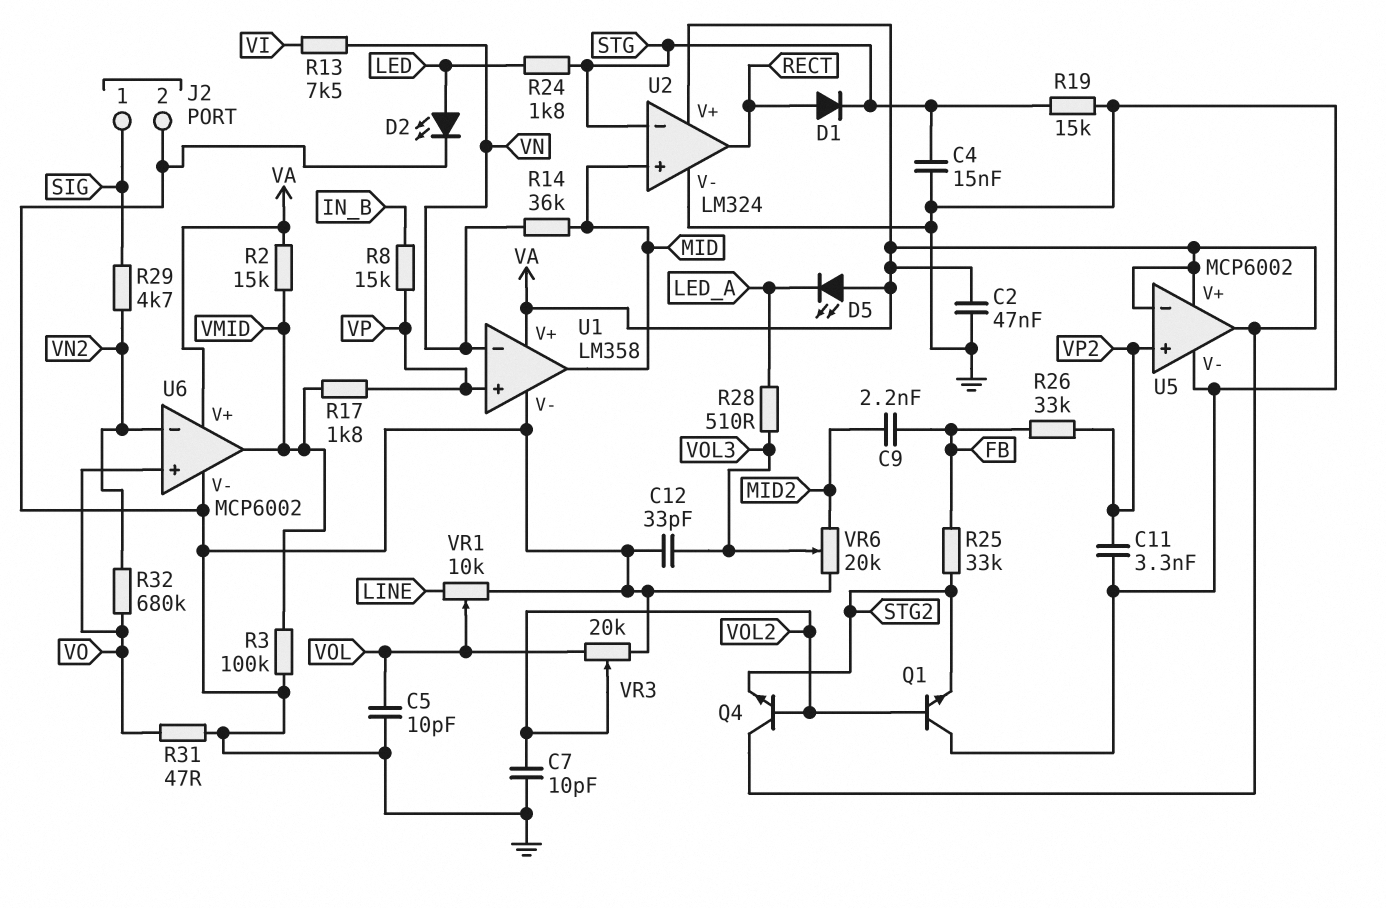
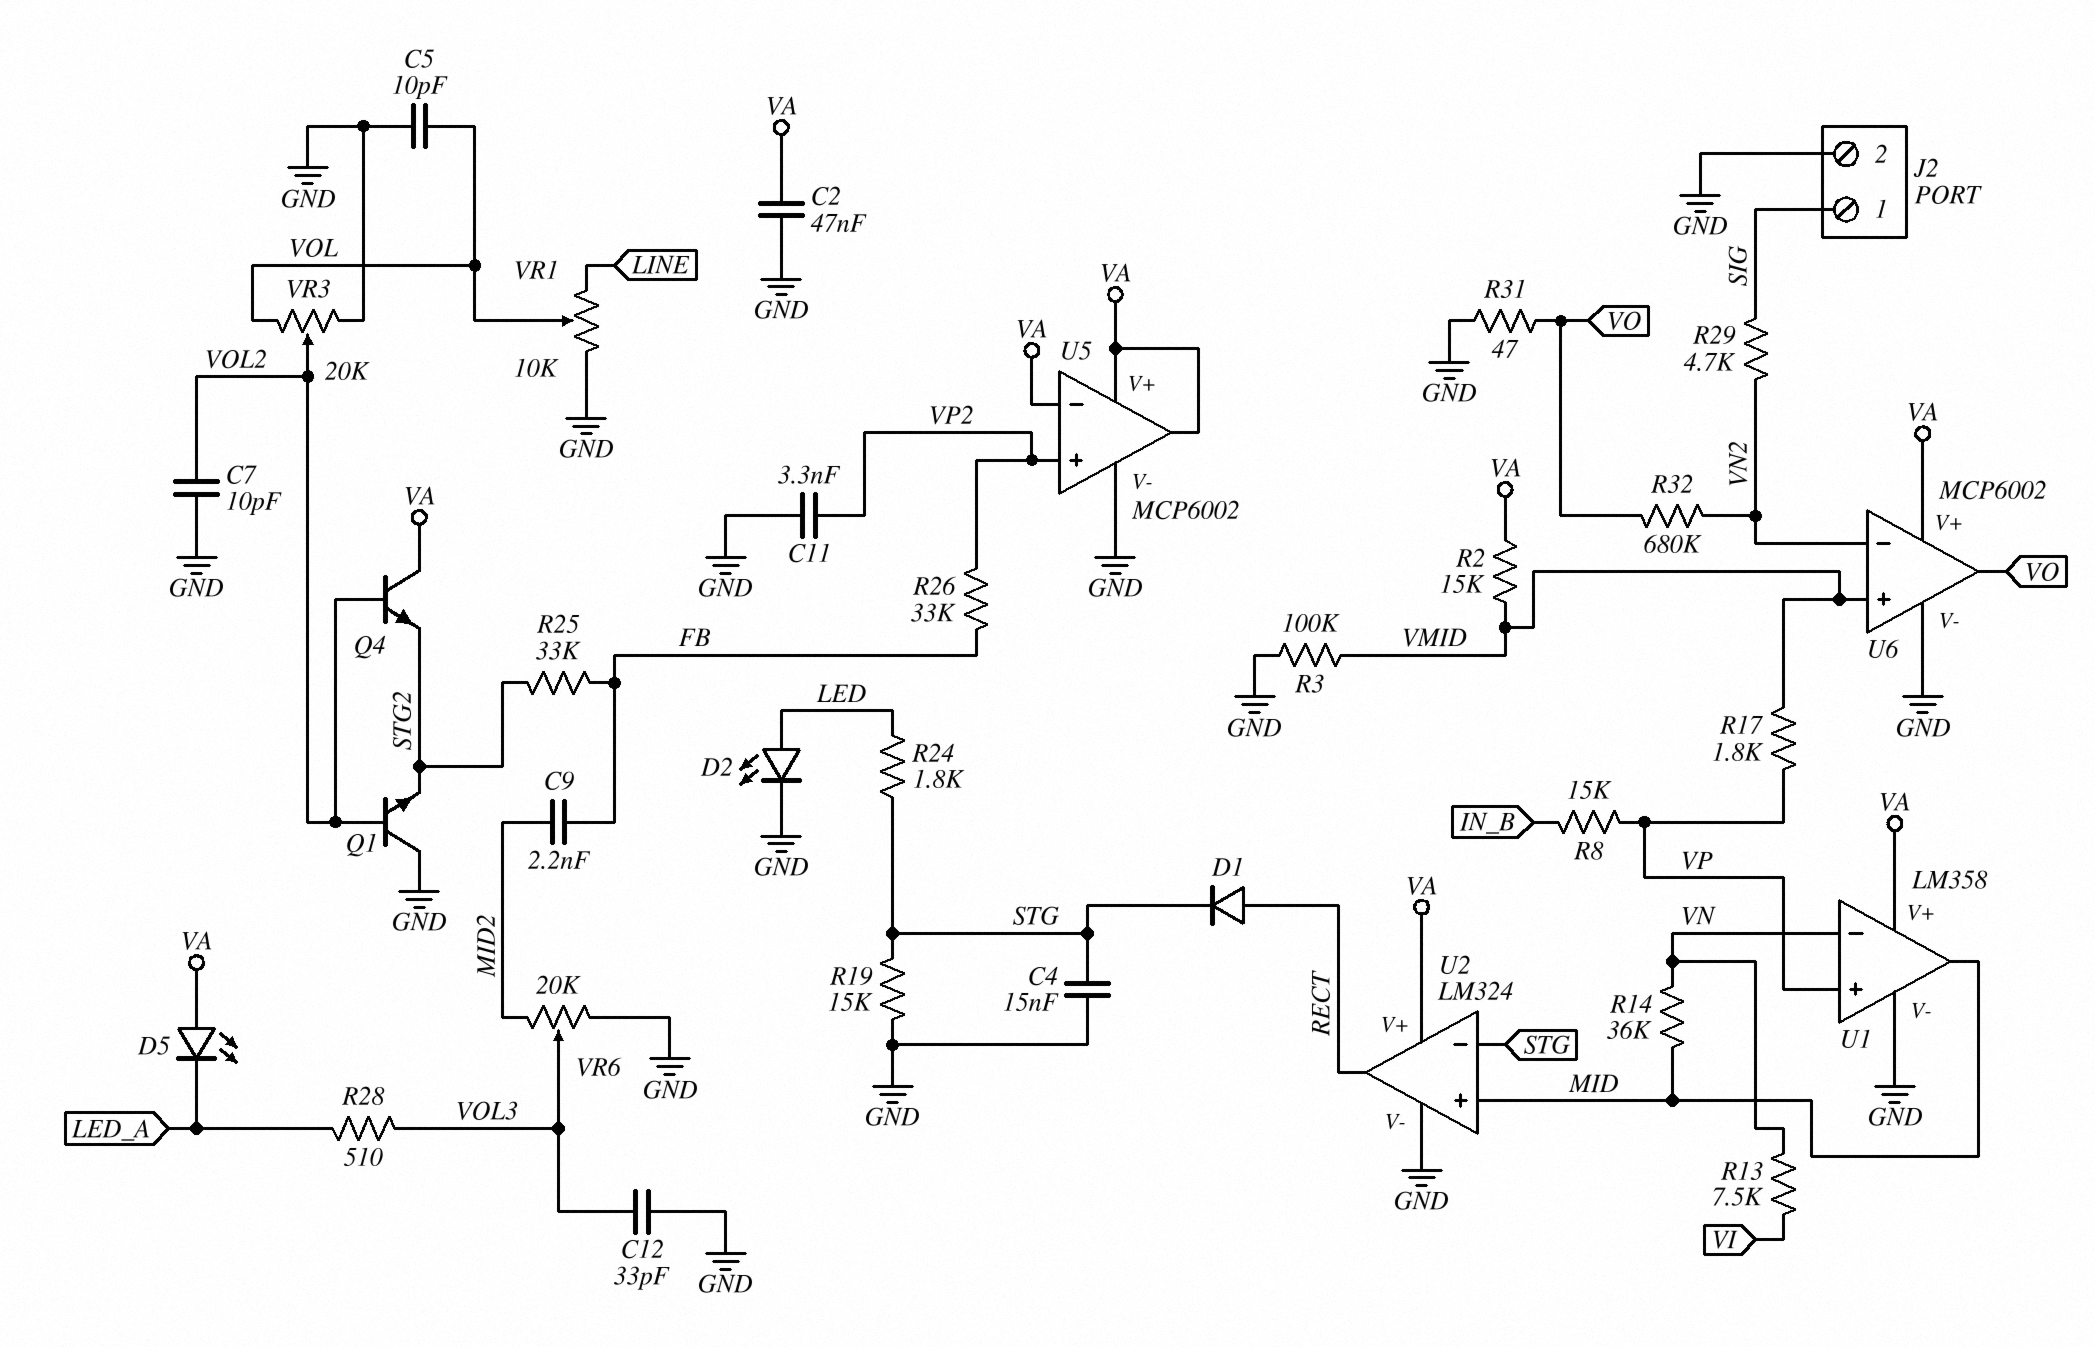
U6 pin in+: VO -> VMID
U6 pin out: VMID -> VO

